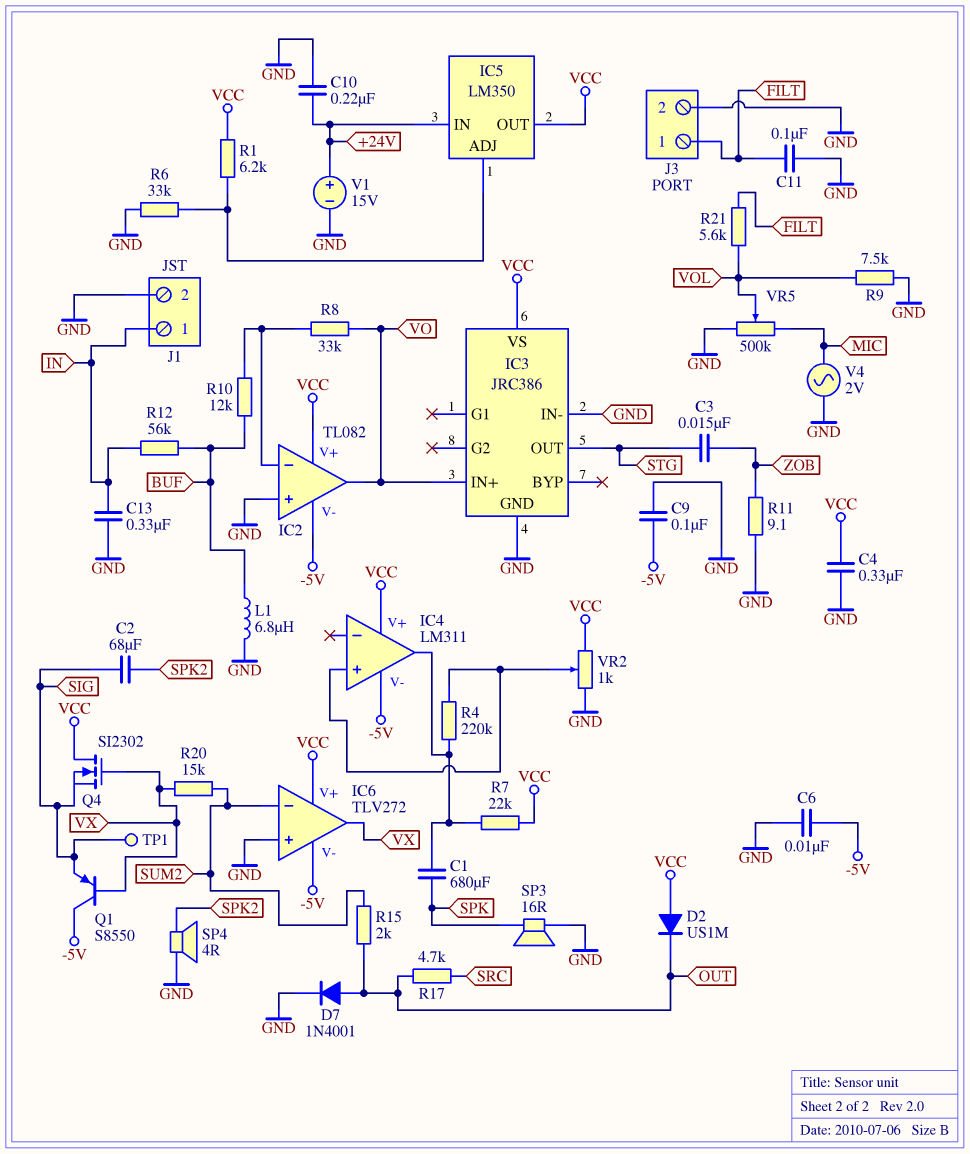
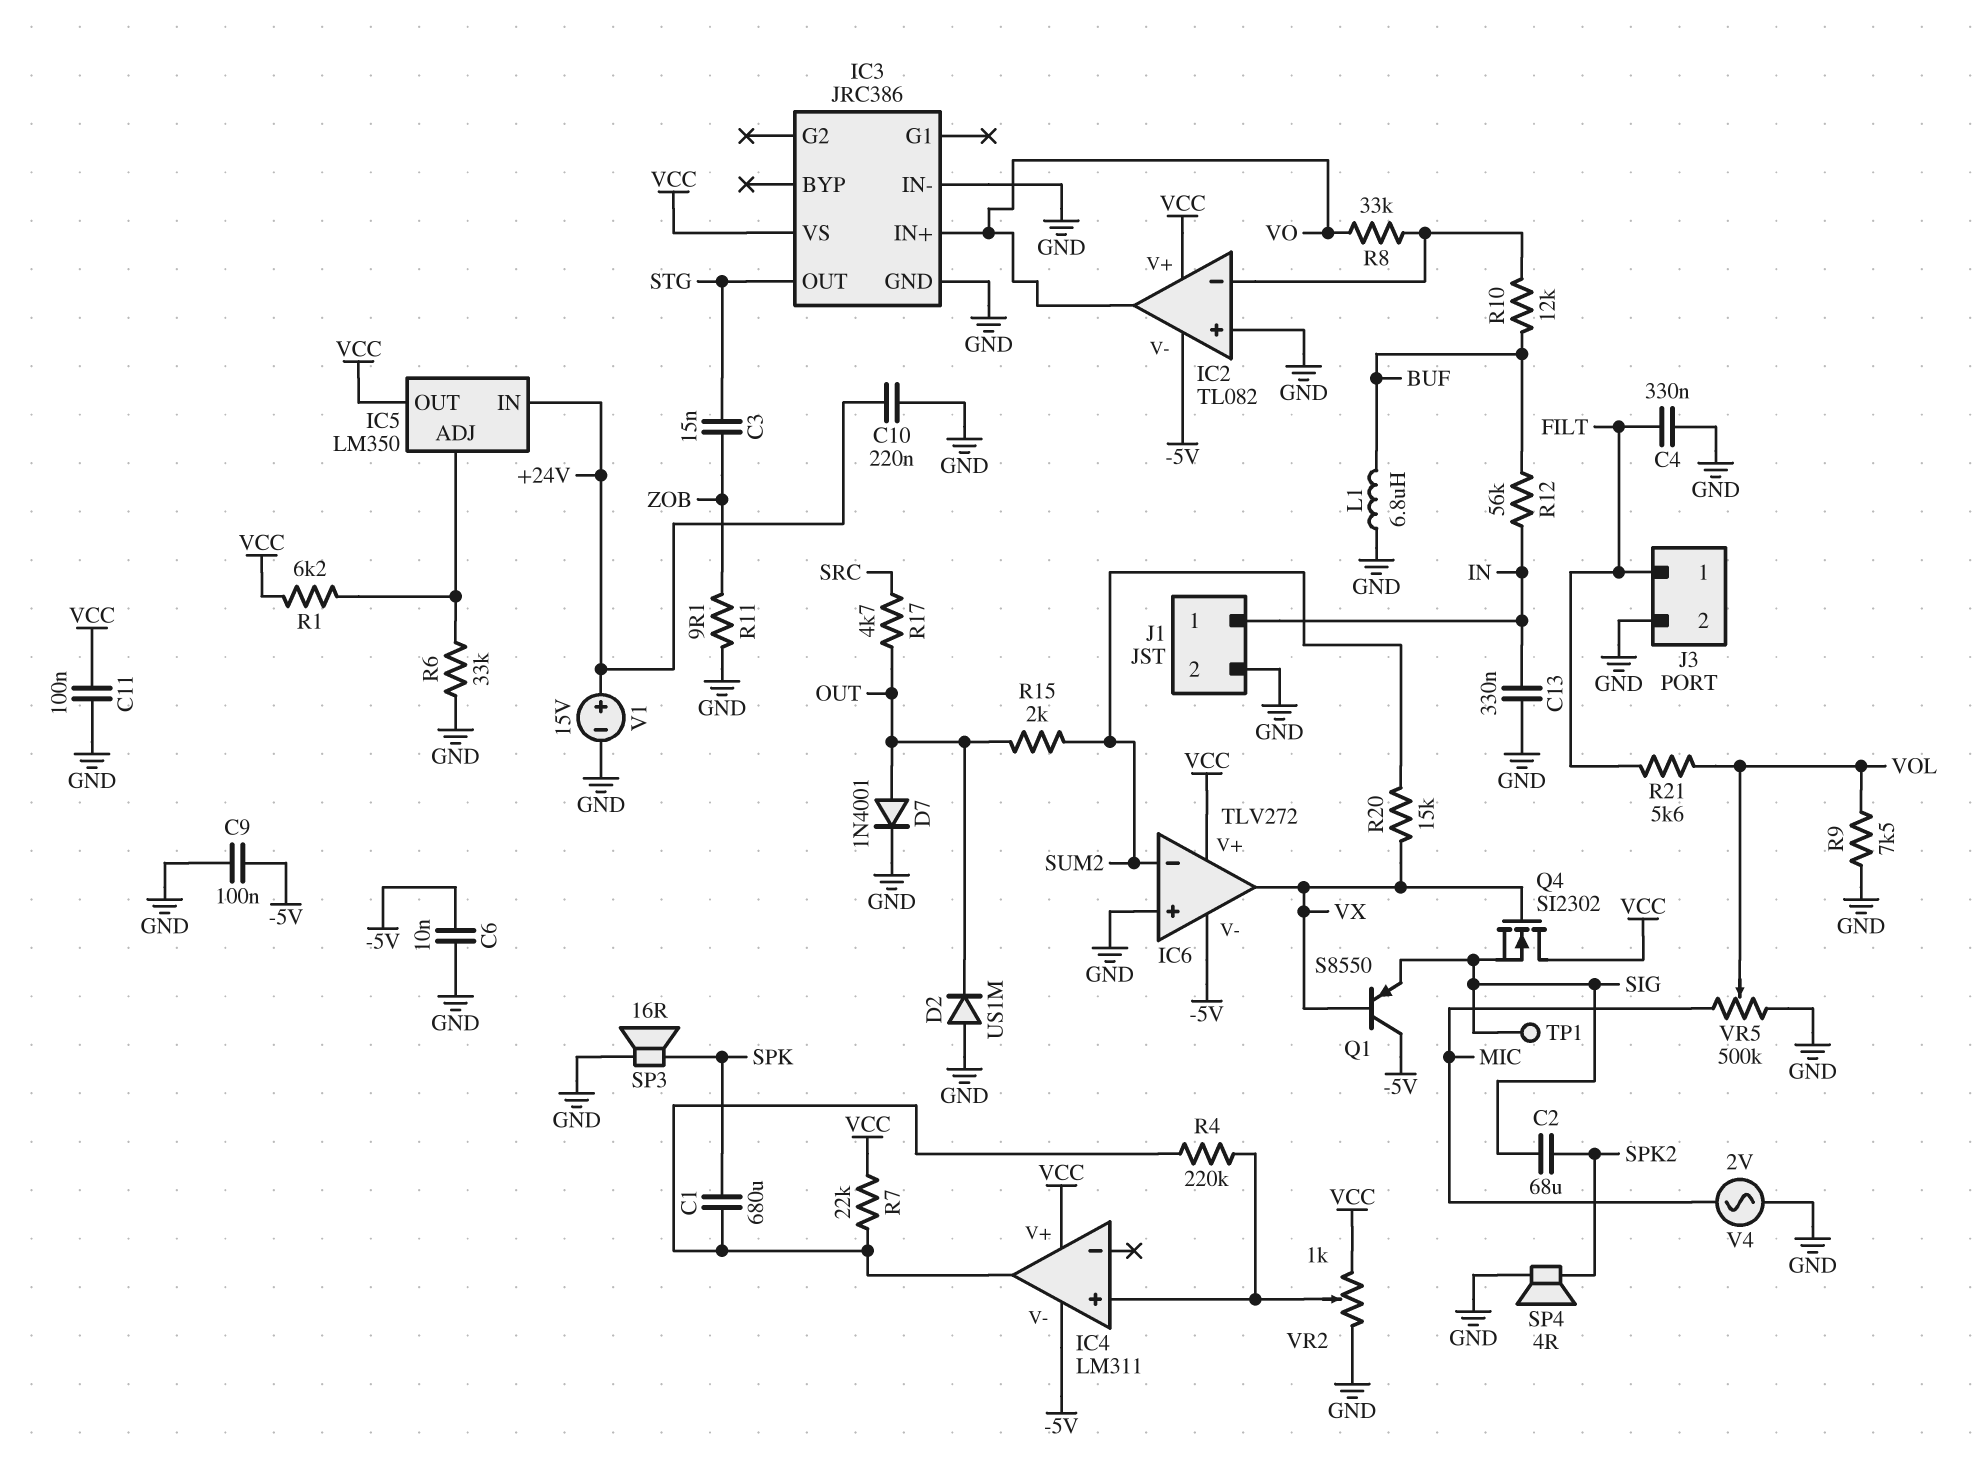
C4: 330nF (GND, VCC) -> 330nF (FILT, GND)
C11: 100nF (FILT, GND) -> 100nF (GND, VCC)
D2: diode US1M (A VCC, K OUT) -> diode US1M (A GND, K OUT)

